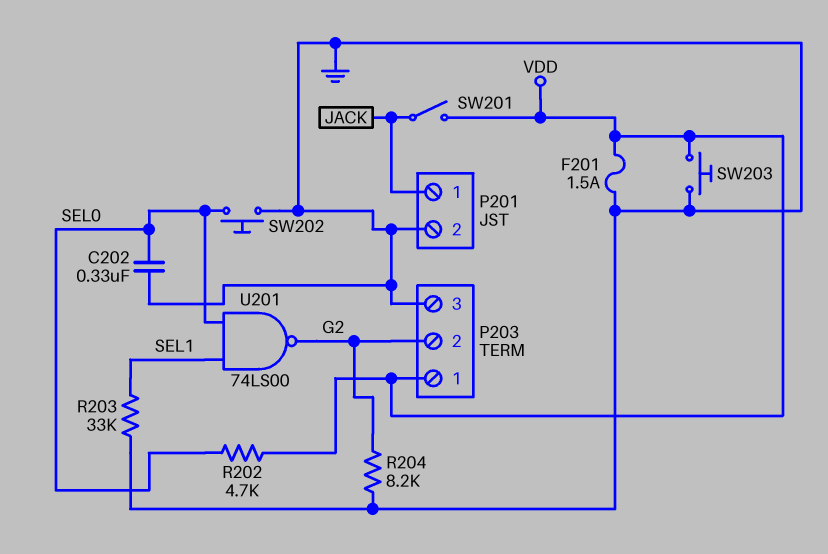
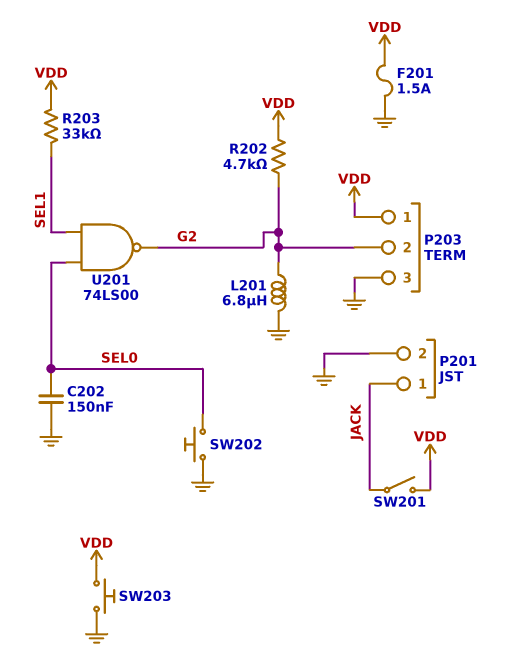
C202: 330nF (GND, SEL0) -> 150nF (GND, SEL0)
L201: none -> 6.8uH (G2, GND)
R202: 4.7k (SEL0, VDD) -> 4.7k (G2, VDD)
R203: 33k (GND, SEL1) -> 33k (SEL1, VDD)
R204: 8.2k (G2, GND) -> none

